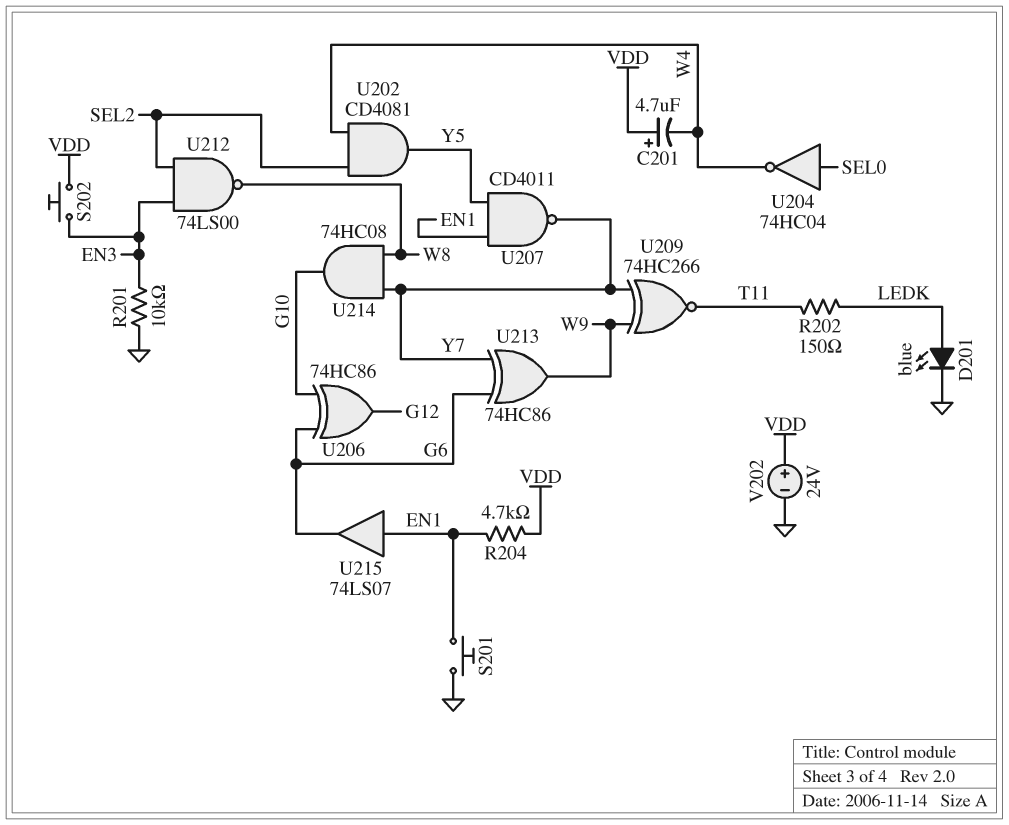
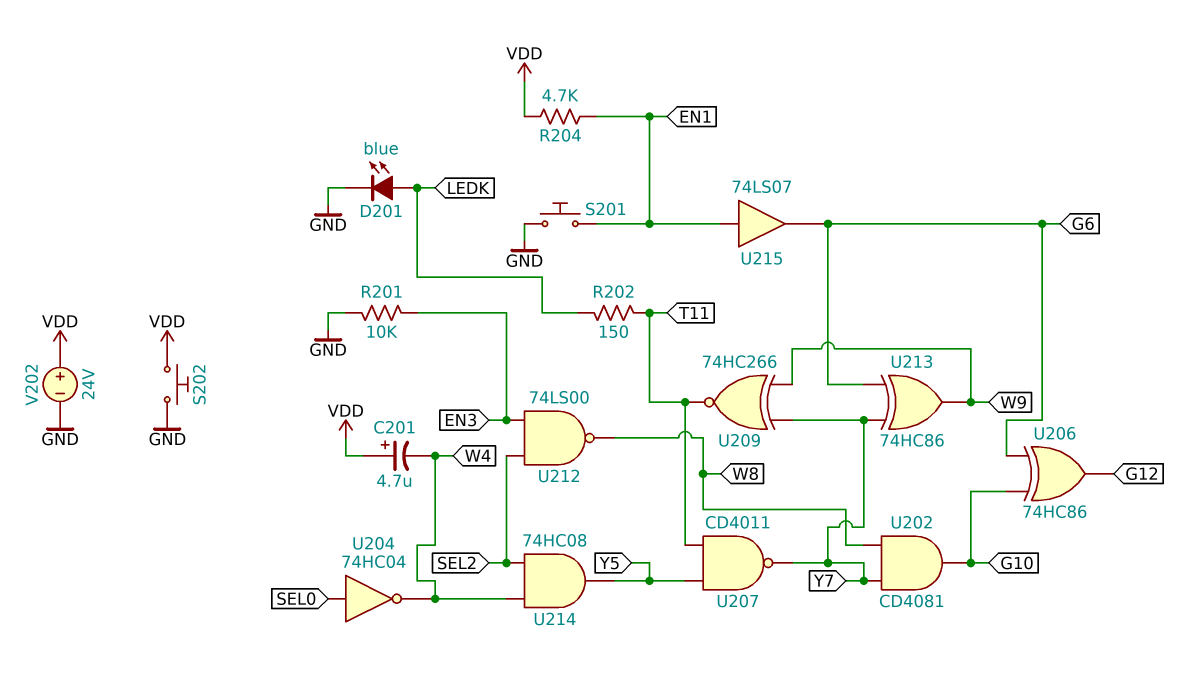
S202: button (EN3, VDD) -> button (GND, VDD)
U202: AND CD4081 (in SEL2, in W4, out Y5) -> AND CD4081 (in W8, in Y7, out G10)
U207: NAND CD4011 (in EN1, in Y5, out Y7) -> NAND CD4011 (in T11, in Y5, out Y7)
U214: AND 74HC08 (in W8, in Y7, out G10) -> AND 74HC08 (in SEL2, in W4, out Y5)

